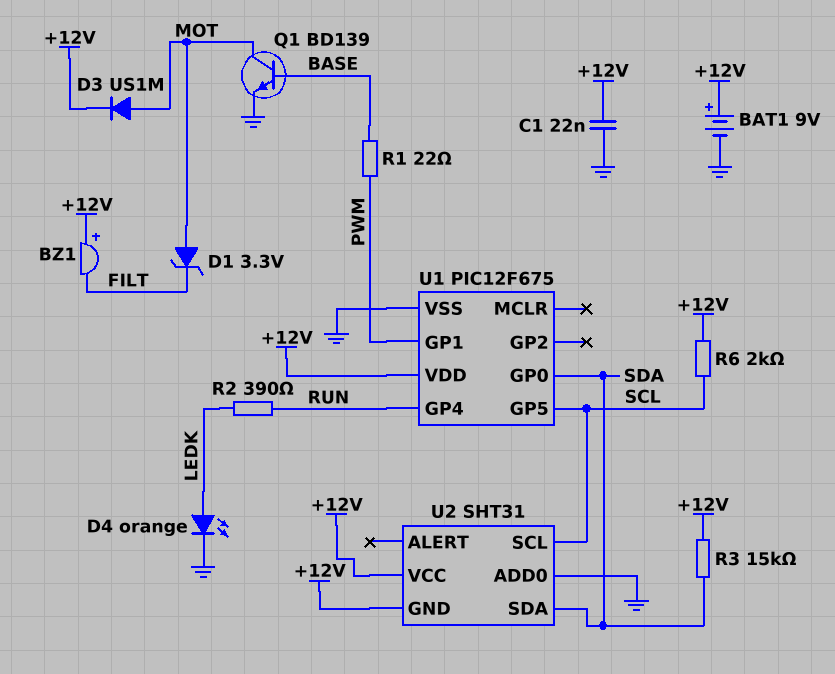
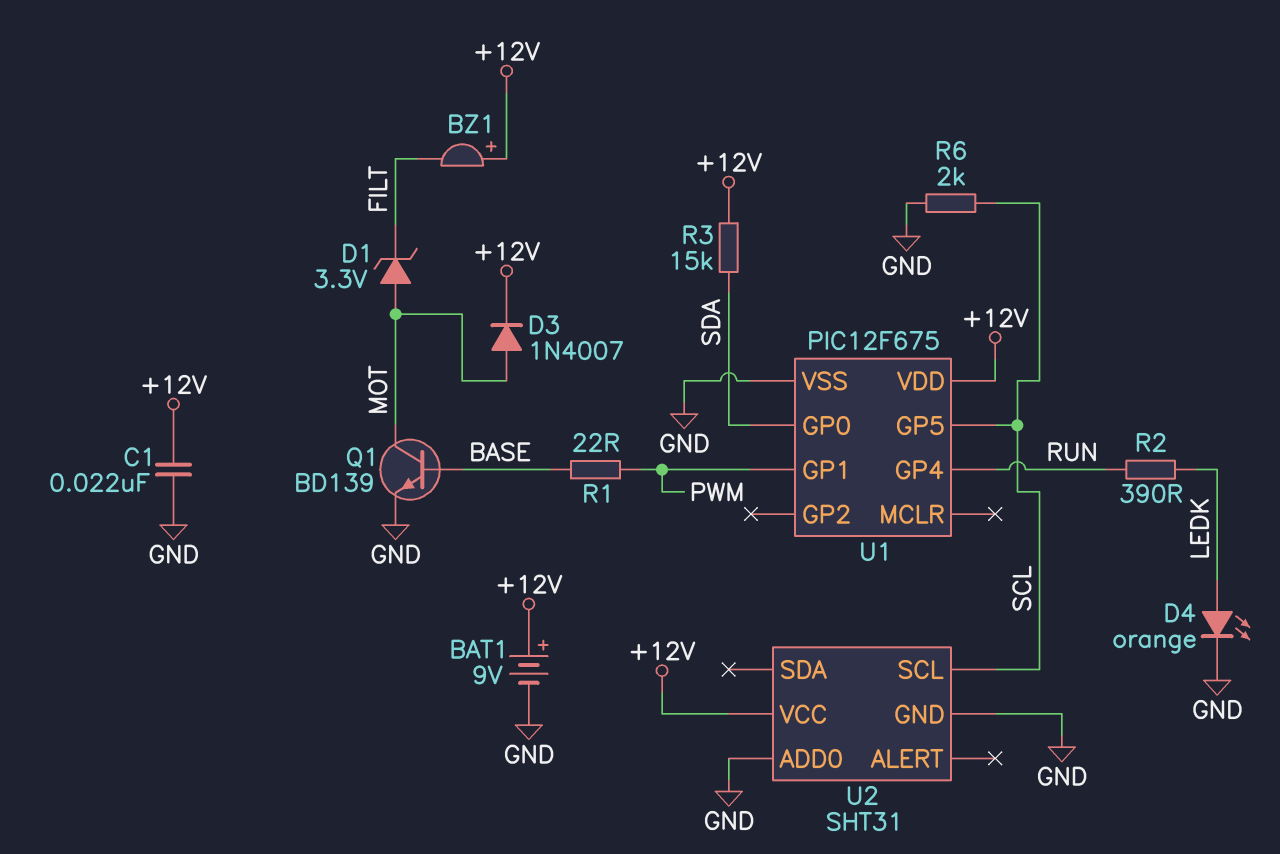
D3: diode US1M (A MOT, K +12V) -> diode 1N4007 (A MOT, K +12V)
R6: 2k (+12V, SCL) -> 2k (GND, SCL)
U2 pin GND: +12V -> GND
U2 pin SDA: SDA -> none

